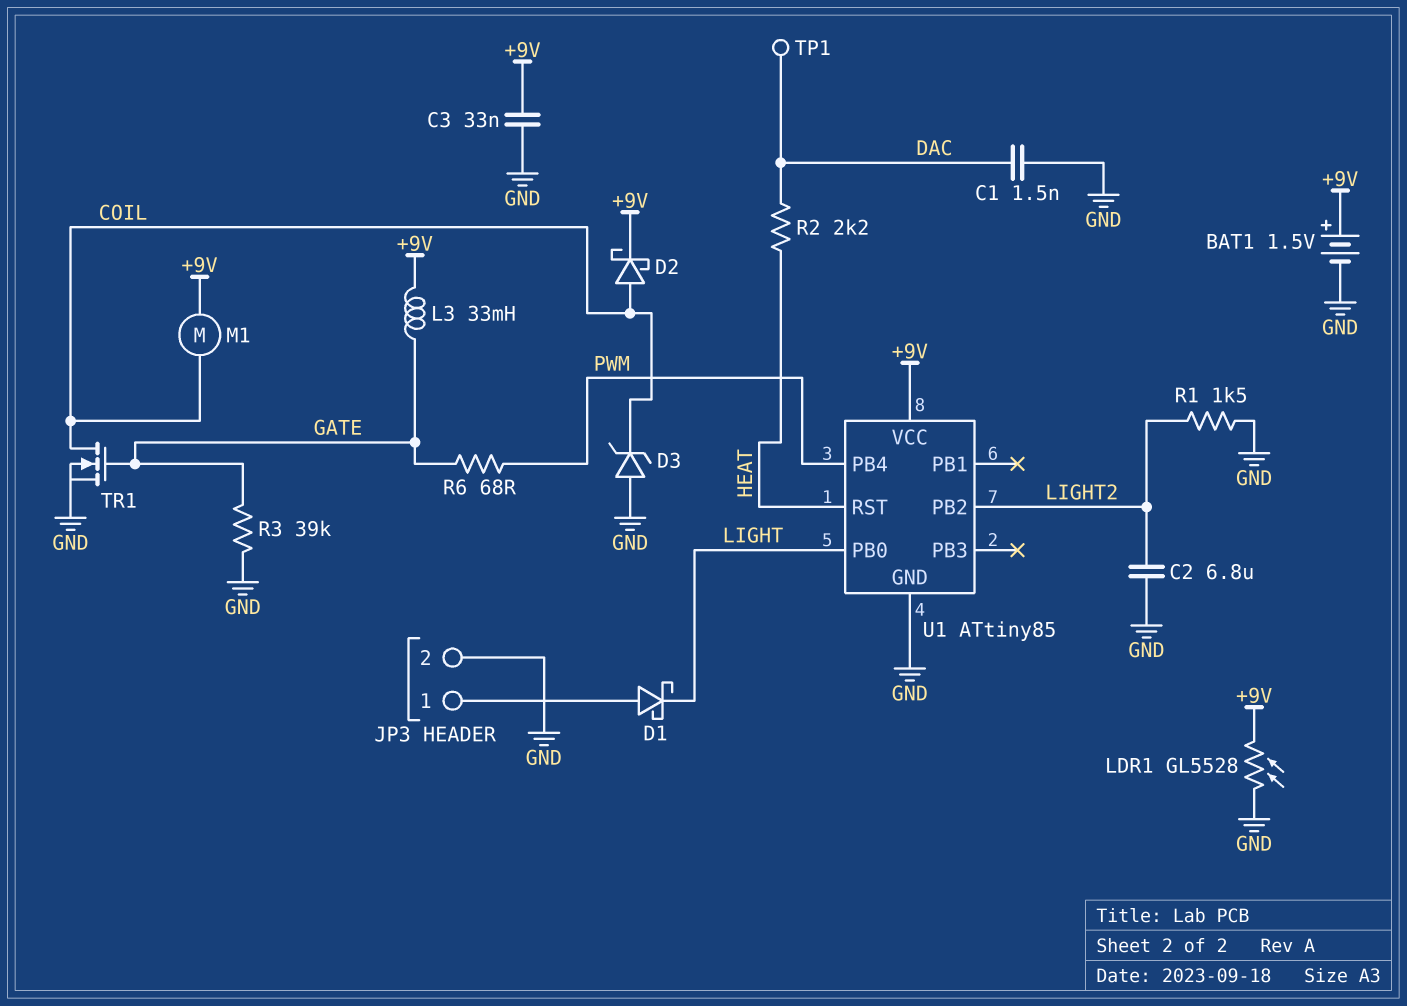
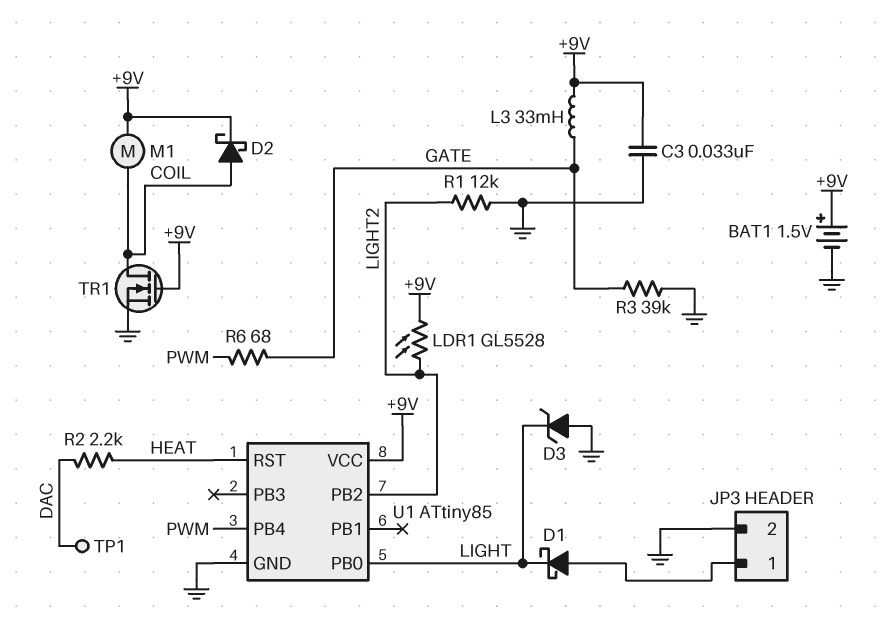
C1: 1.5nF (DAC, GND) -> none
C2: 6.8uF (GND, LIGHT2) -> none
D3: zener (A GND, K COIL) -> zener (A GND, K LIGHT)
LDR1: GL5528 (+9V, GND) -> GL5528 (+9V, LIGHT2)
R1: 1.5k (GND, LIGHT2) -> 12k (GND, LIGHT2)
TR1: NMOS (G GATE, D COIL, S GND) -> NMOS (G +9V, D COIL, S GND)

